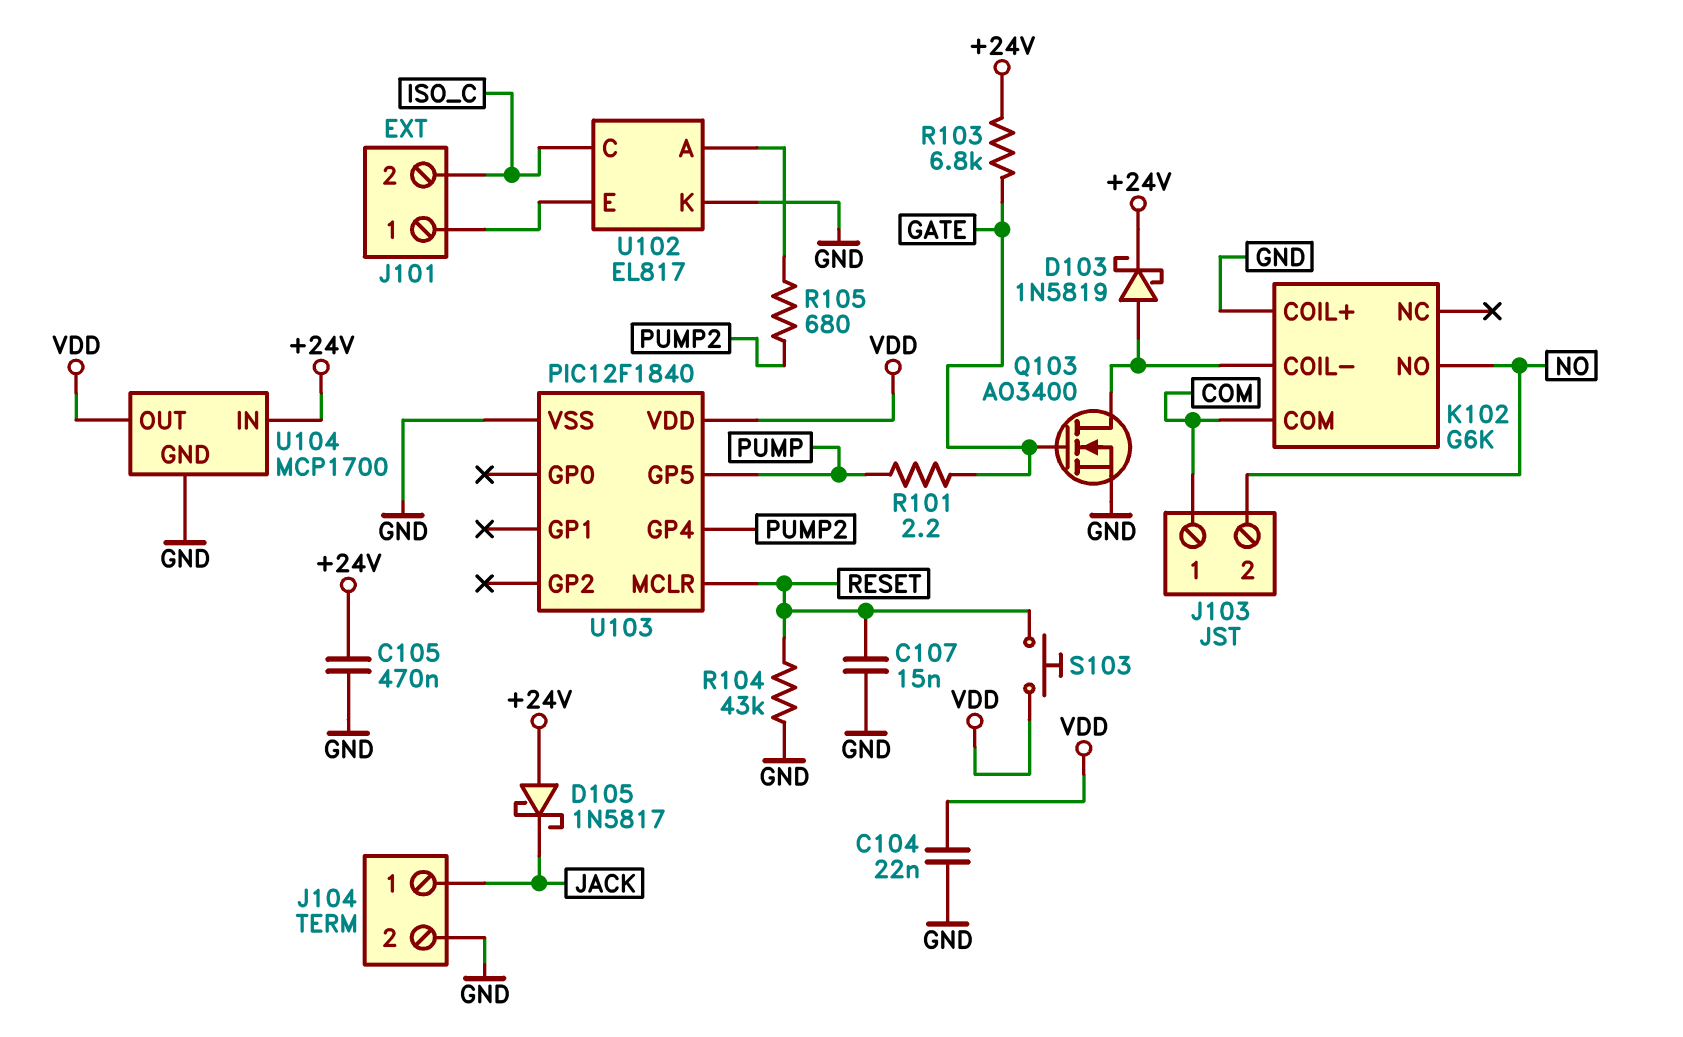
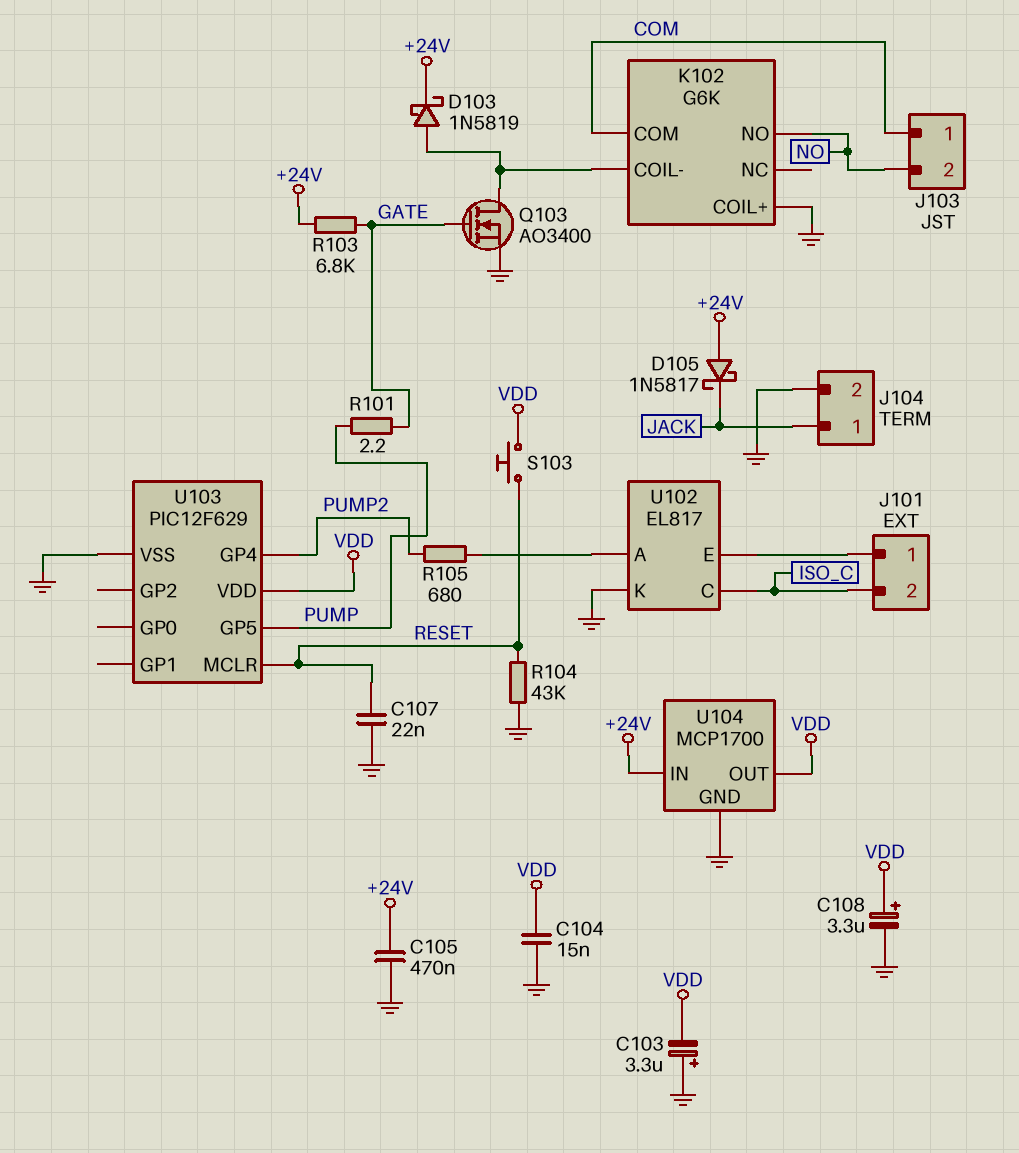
C103: none -> 3.3uF (plus GND, minus VDD)
C104: 22nF (GND, VDD) -> 15nF (GND, VDD)
C107: 15nF (GND, RESET) -> 22nF (GND, RESET)
C108: none -> 3.3uF (plus VDD, minus GND)
U103: PIC12F1840 -> PIC12F629

